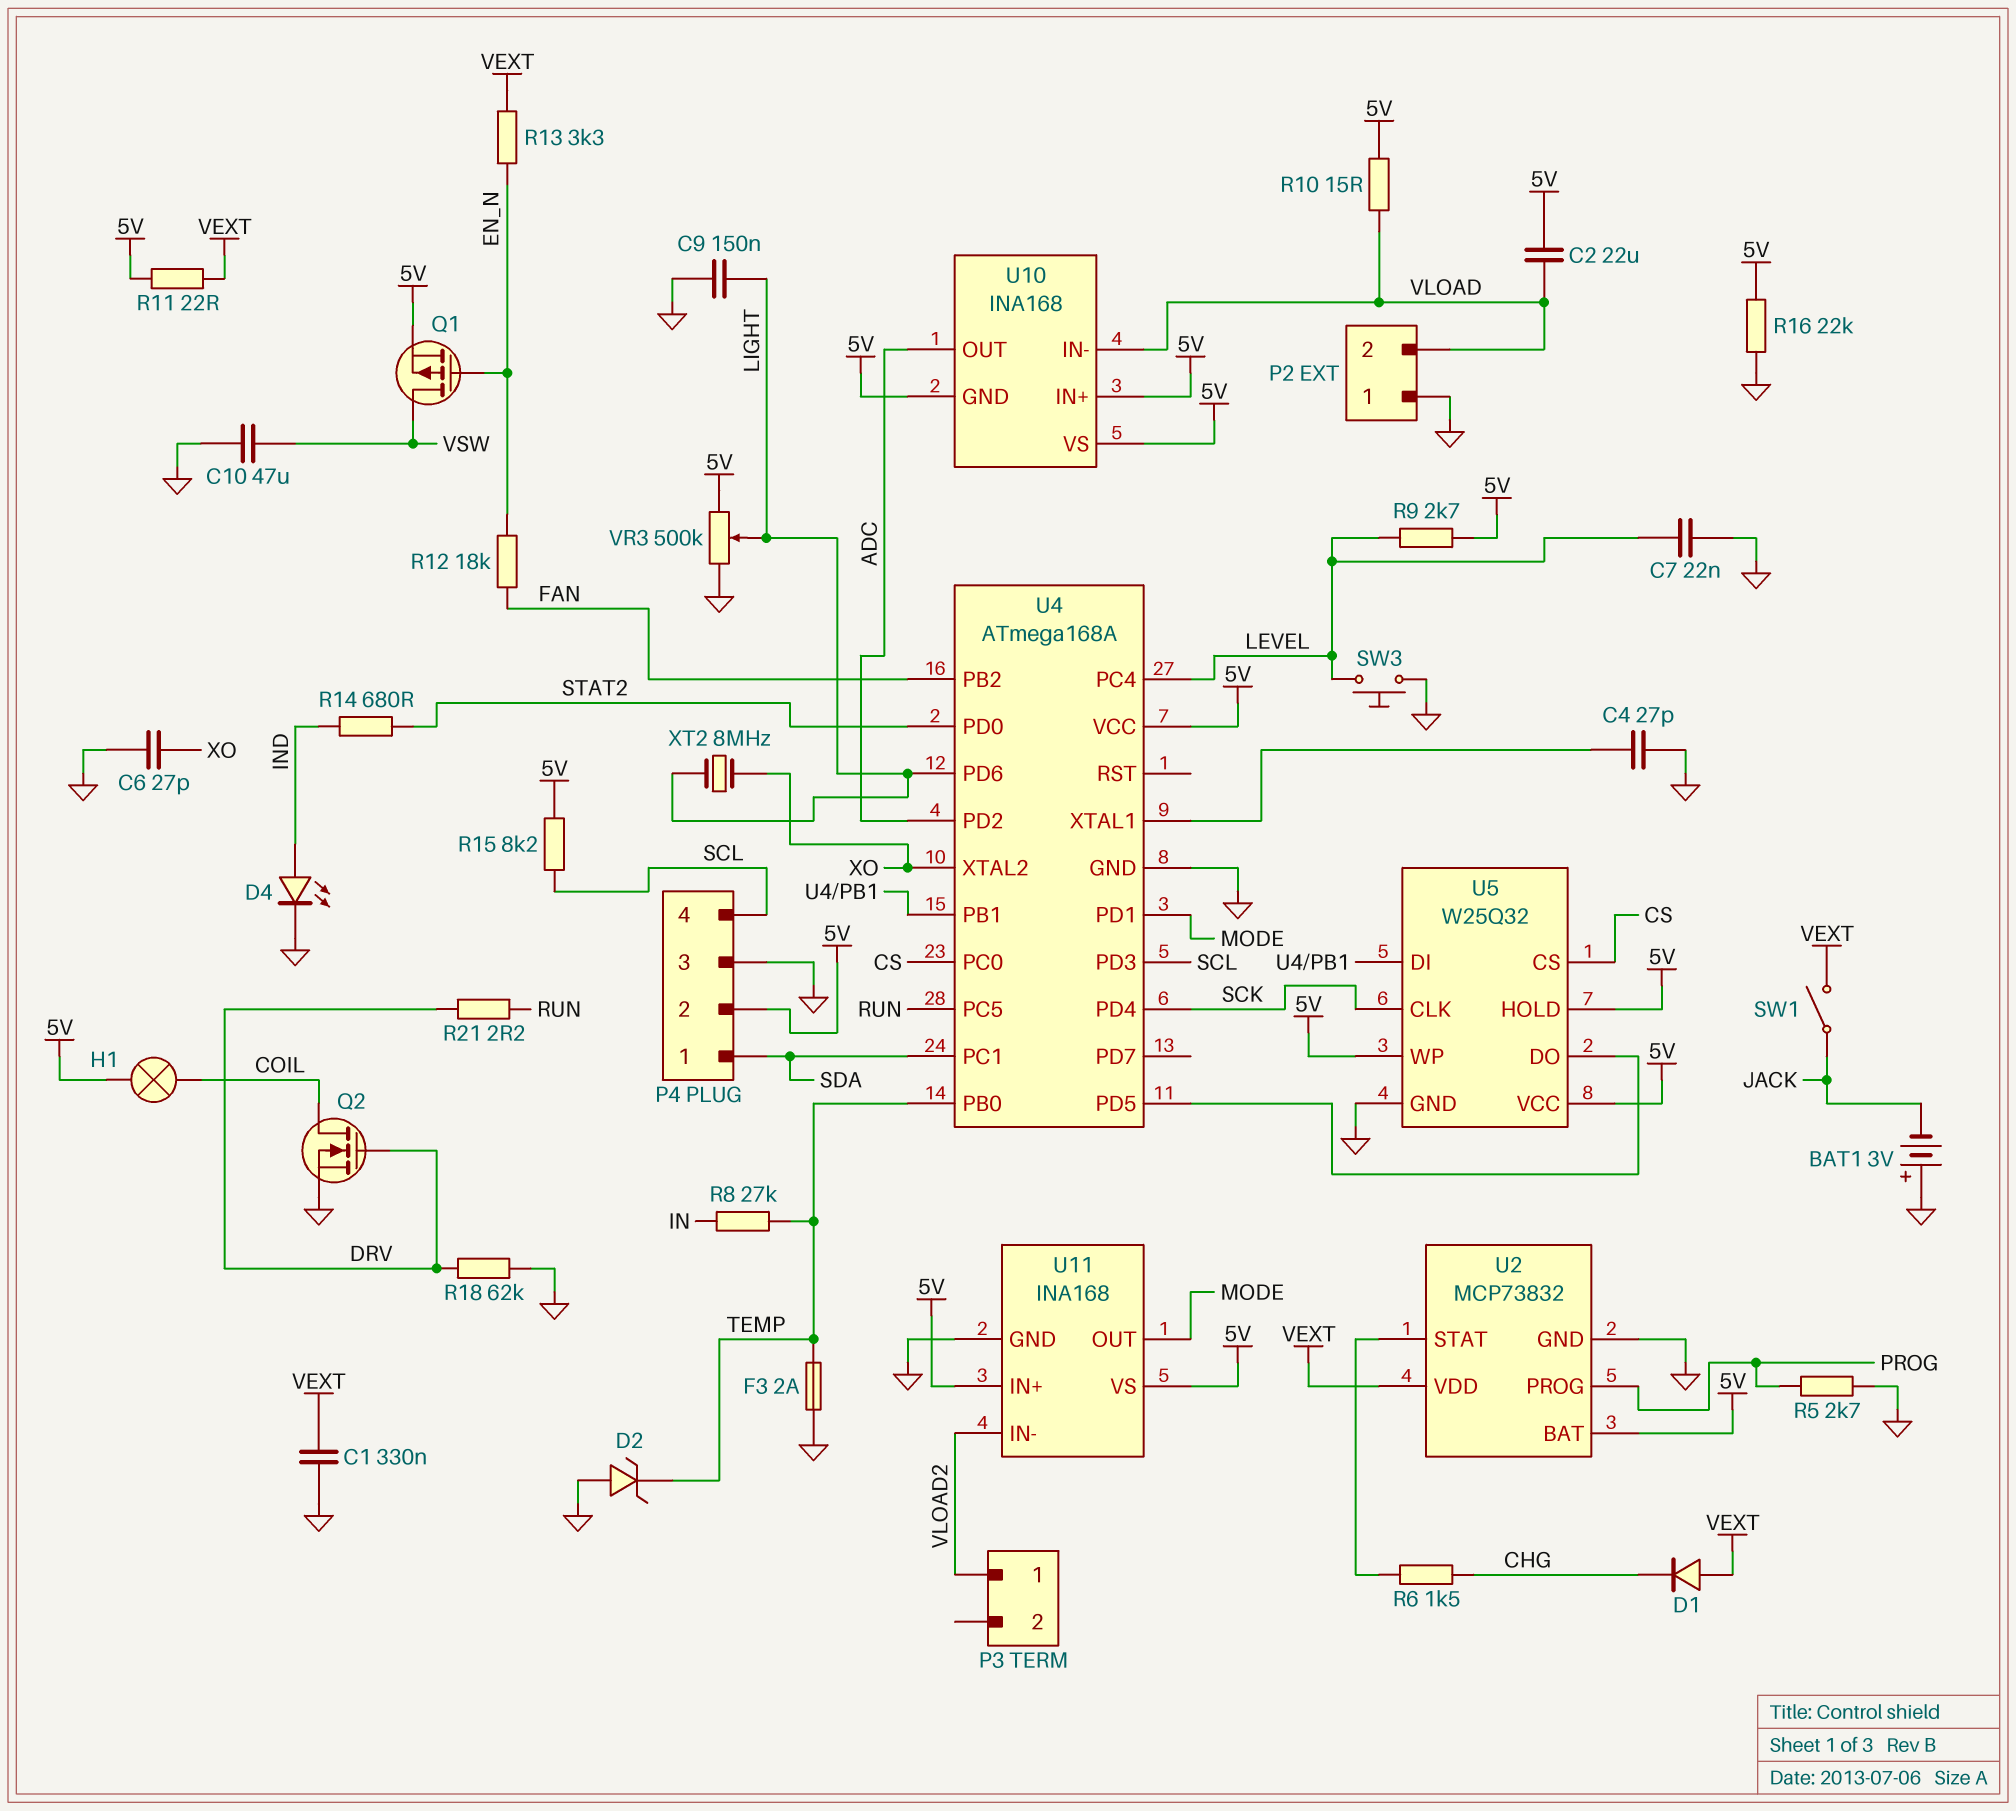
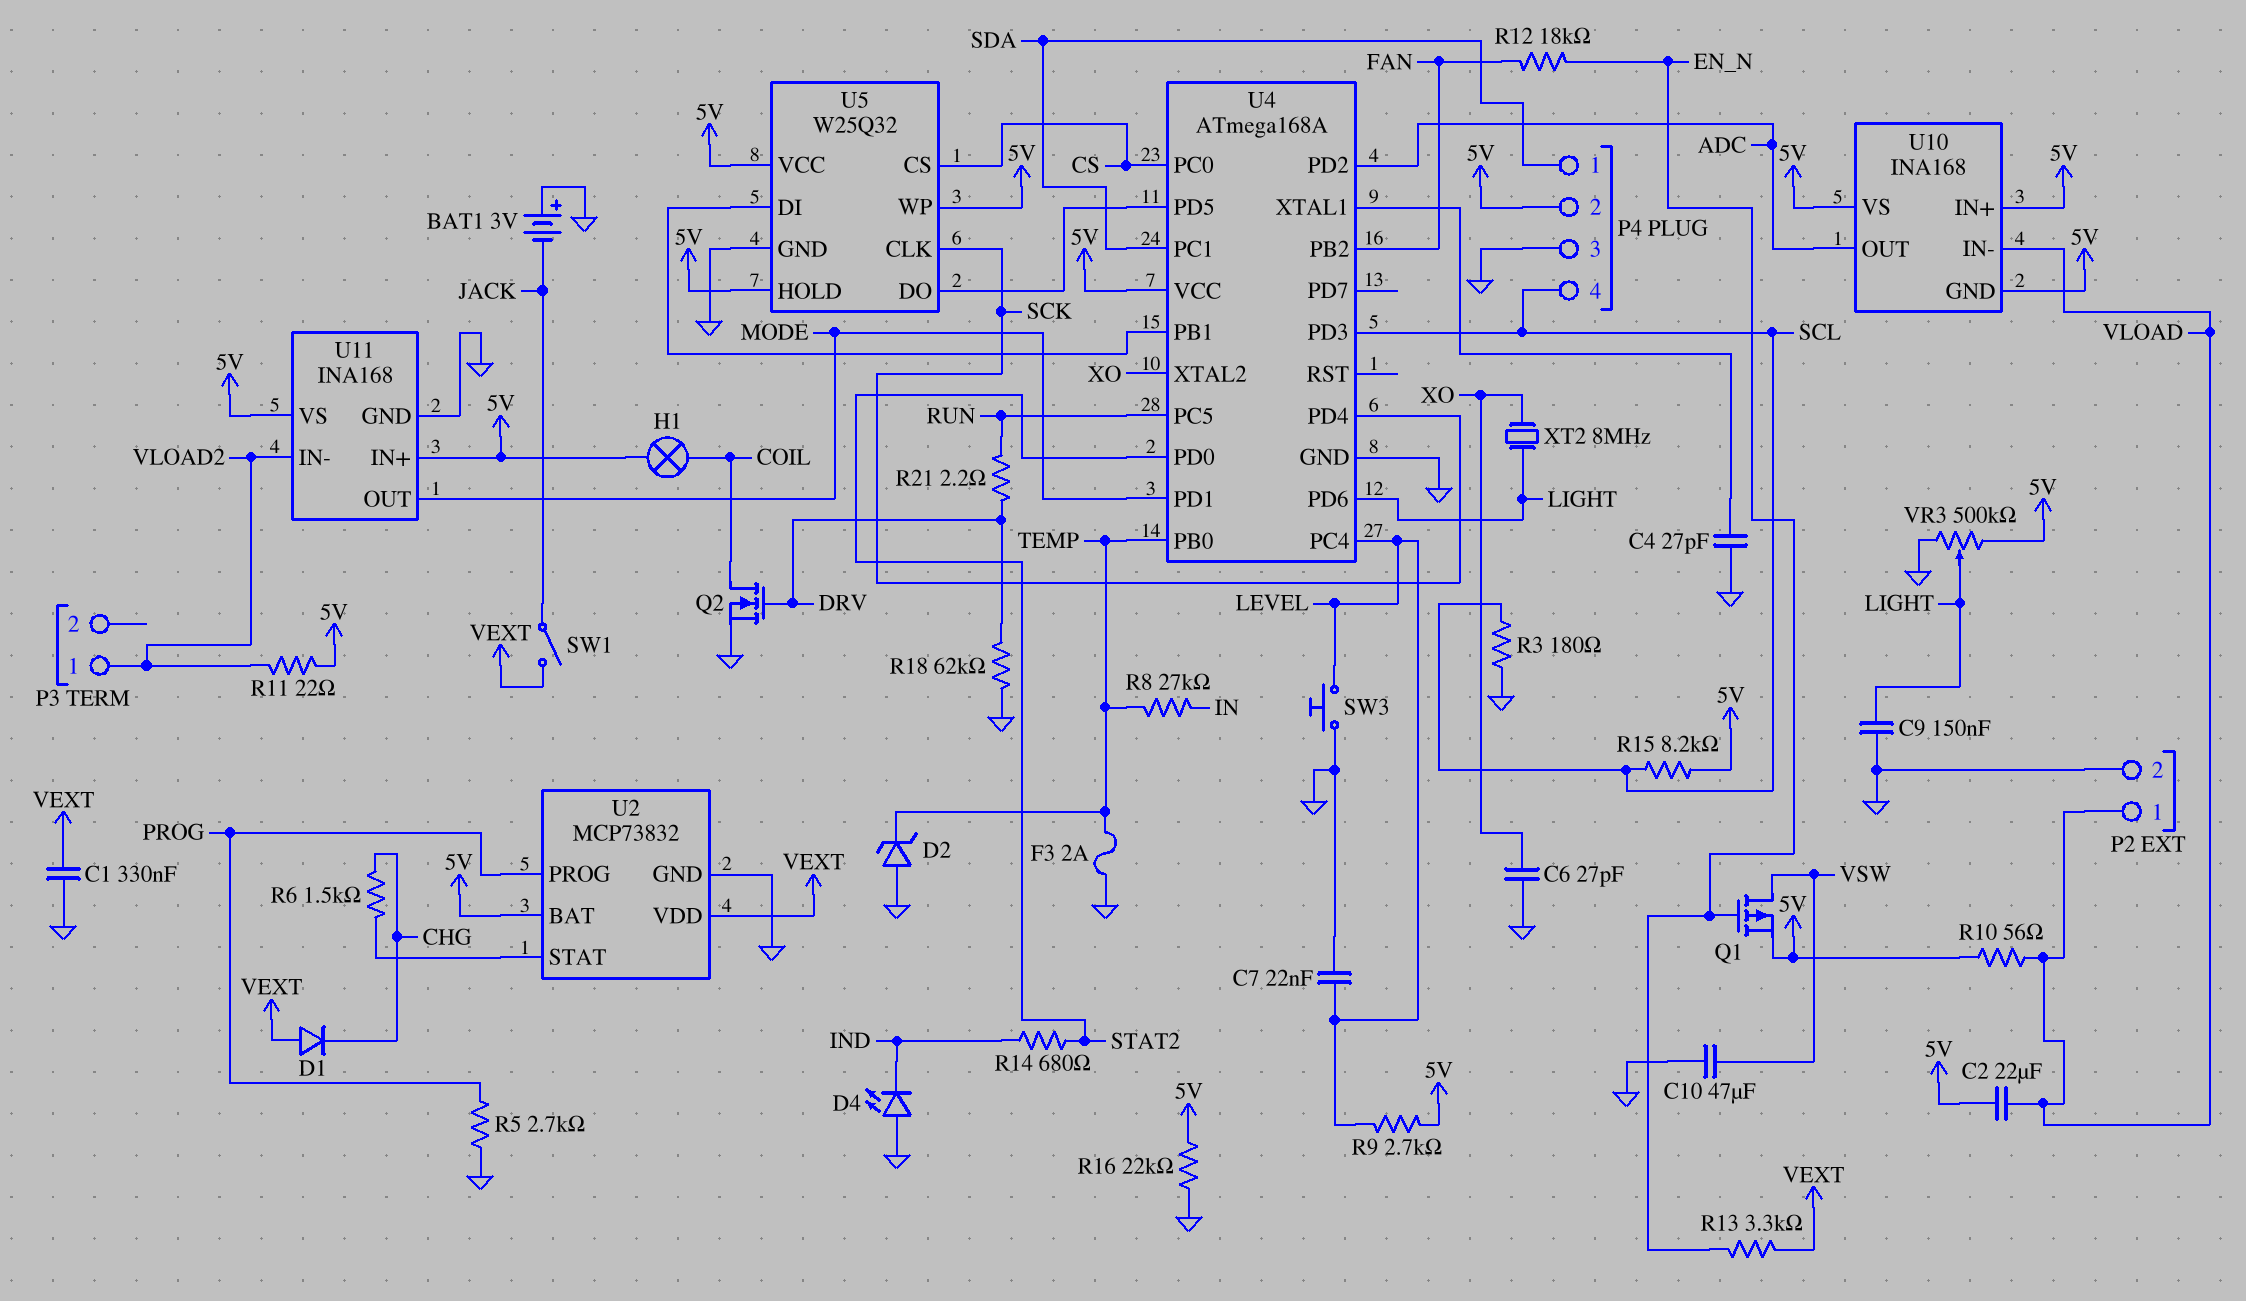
D4: LED (A IND, K GND) -> LED (A GND, K IND)
P2 pin 1: GND -> VLOAD
P2 pin 2: VLOAD -> GND
R3: none -> 180 (GND, SCL)
R10: 15 (5V, VLOAD) -> 56 (5V, VLOAD)
R11: 22 (5V, VEXT) -> 22 (5V, VLOAD2)

